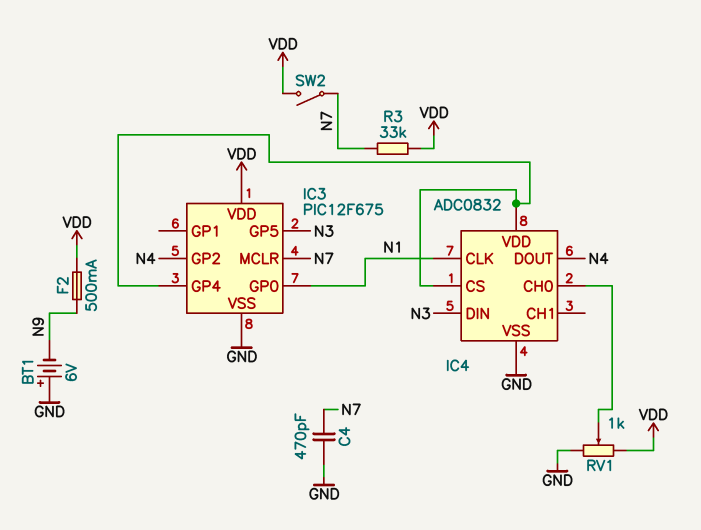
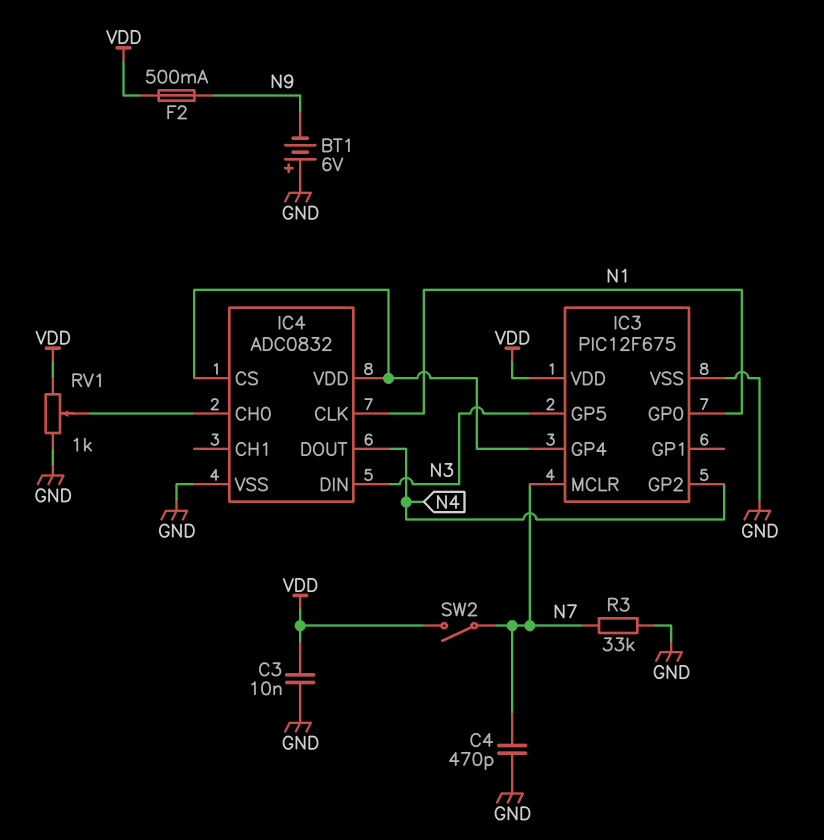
C3: none -> 10nF (GND, VDD)
R3: 33k (N7, VDD) -> 33k (GND, N7)

